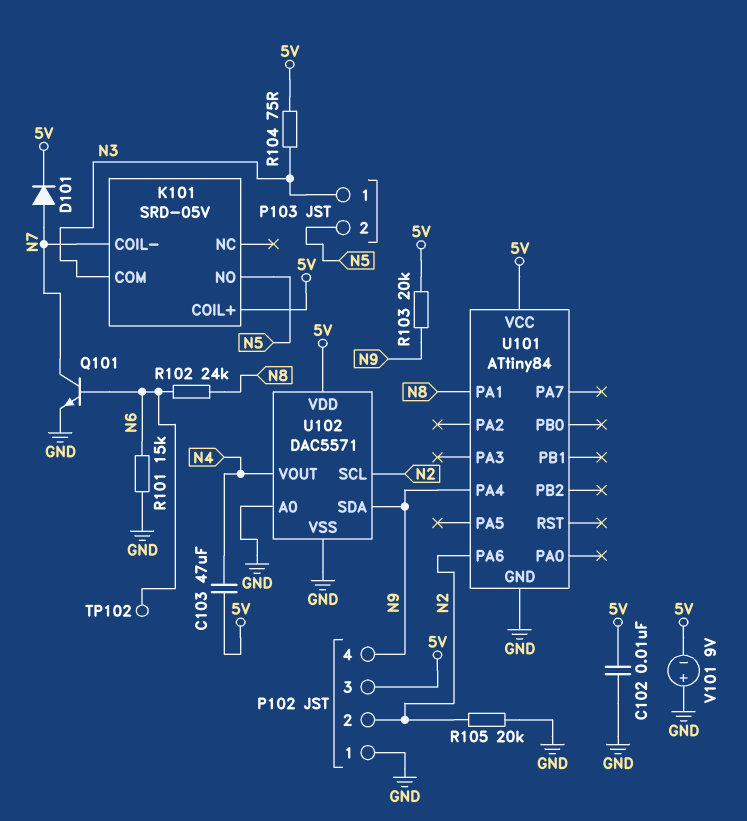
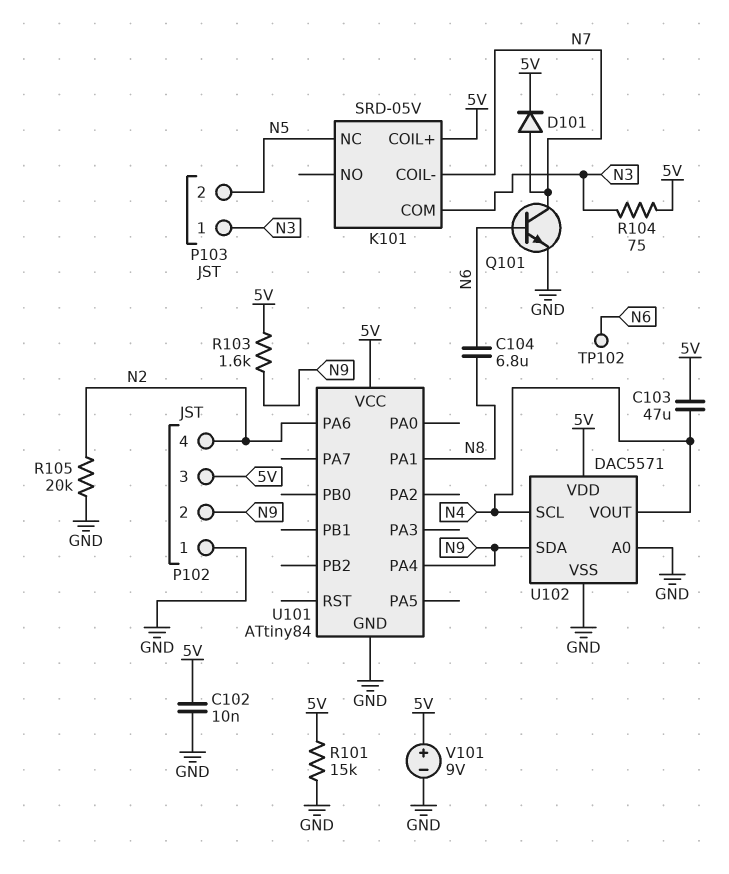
C104: none -> 6.8uF (N6, N8)
K101 pin NC: none -> N5
K101 pin NO: N5 -> none
P102 pin 2: N2 -> N9
P102 pin 4: N9 -> N2
R101: 15k (GND, N6) -> 15k (5V, GND)
R102: 24k (N6, N8) -> none
R103: 20k (5V, N9) -> 1.6k (5V, N9)
U102 pin SCL: N2 -> N4
V101: 9V (plus GND, minus 5V) -> 9V (plus 5V, minus GND)

